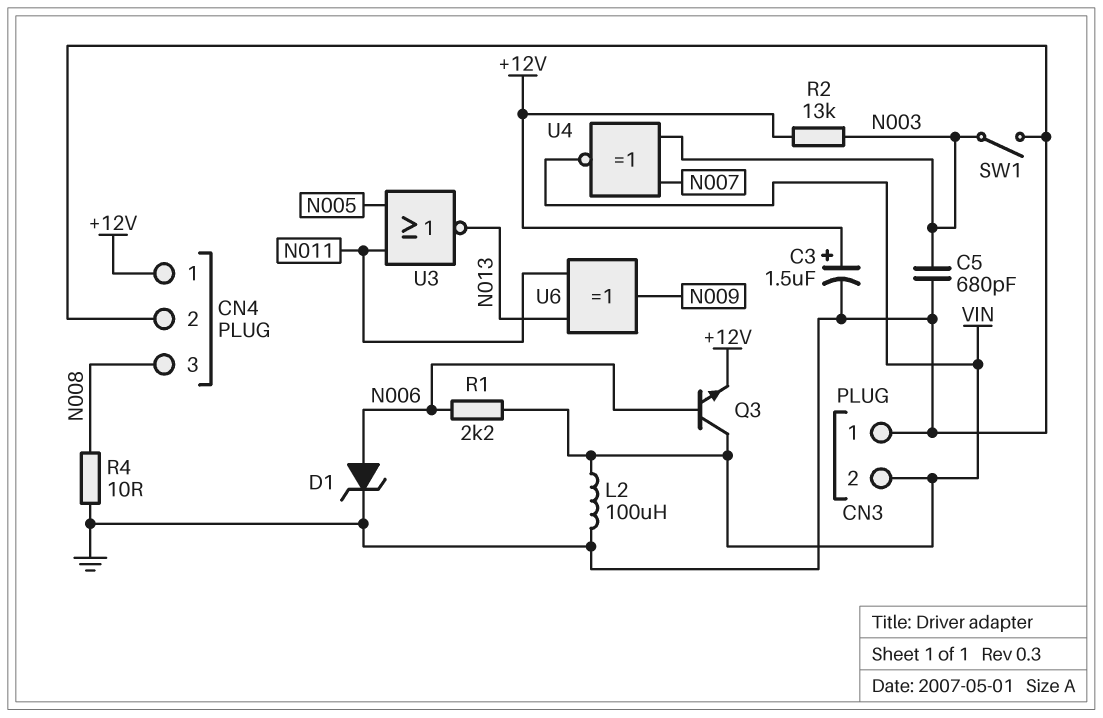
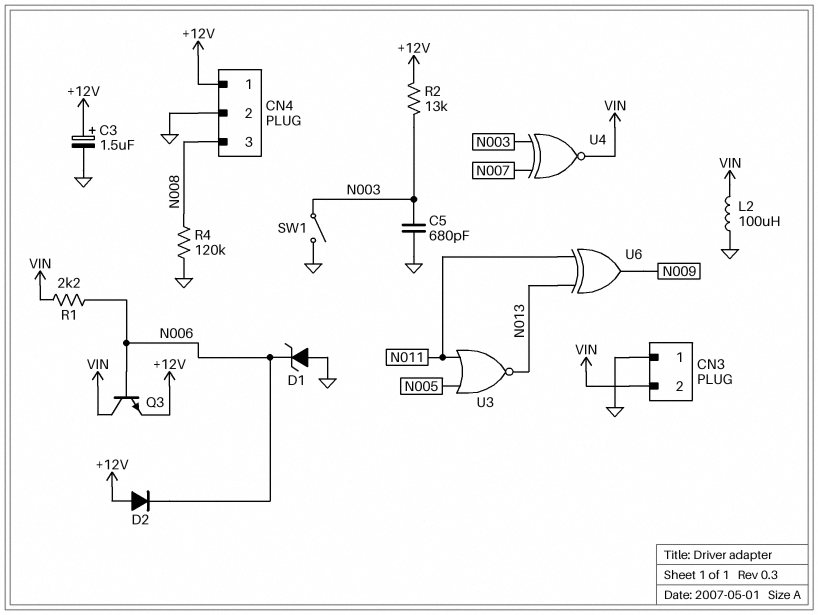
D1: zener (A N006, K GND) -> zener (A GND, K N006)
D2: none -> diode (A +12V, K N006)
R4: 10 (GND, N008) -> 120k (GND, N008)

